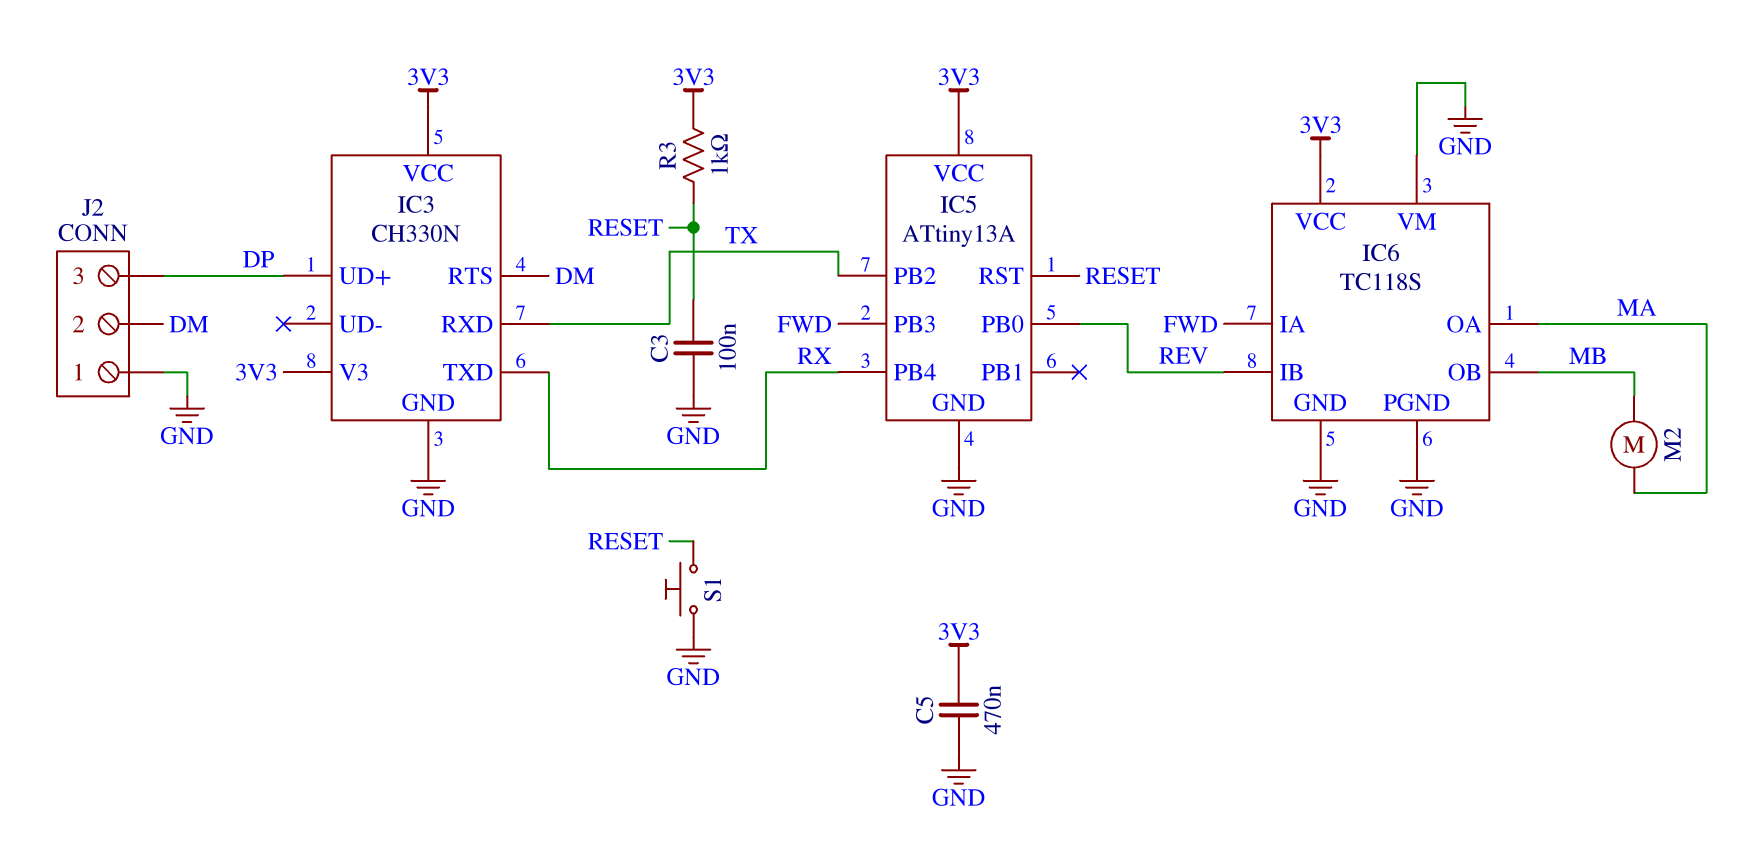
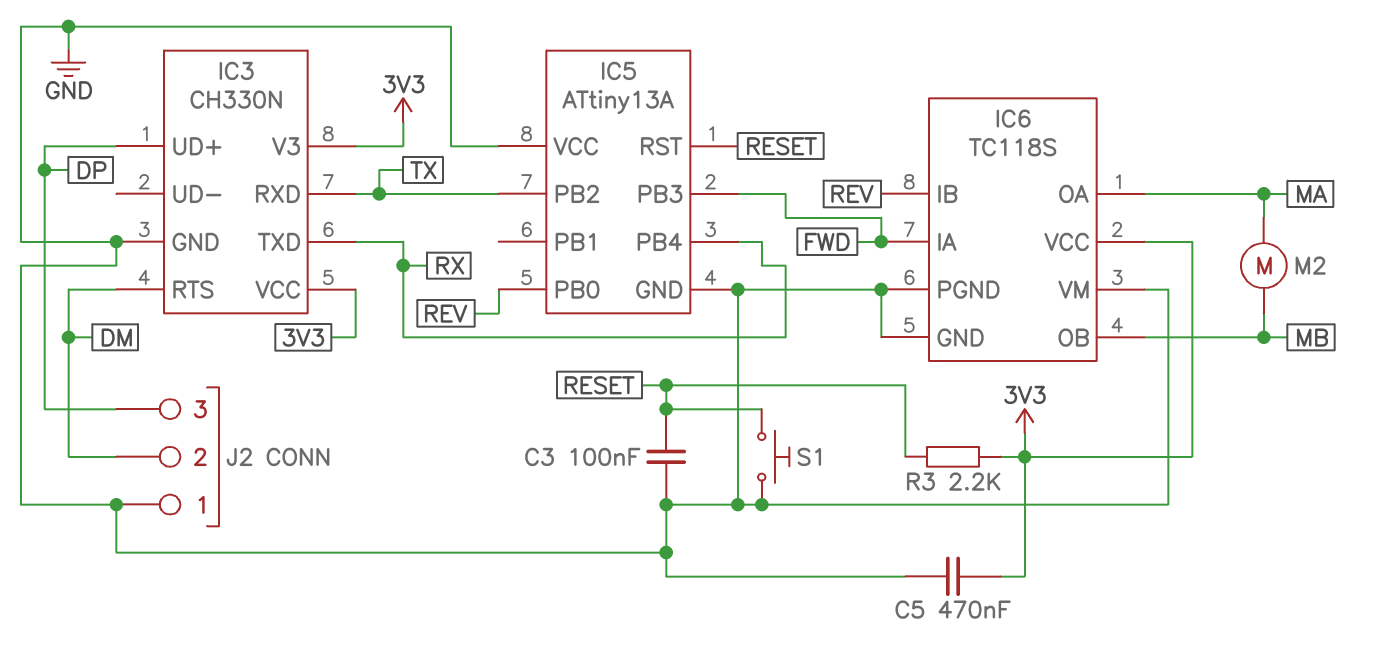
IC5 pin VCC: 3V3 -> GND
R3: 1k (3V3, RESET) -> 2.2k (3V3, RESET)

